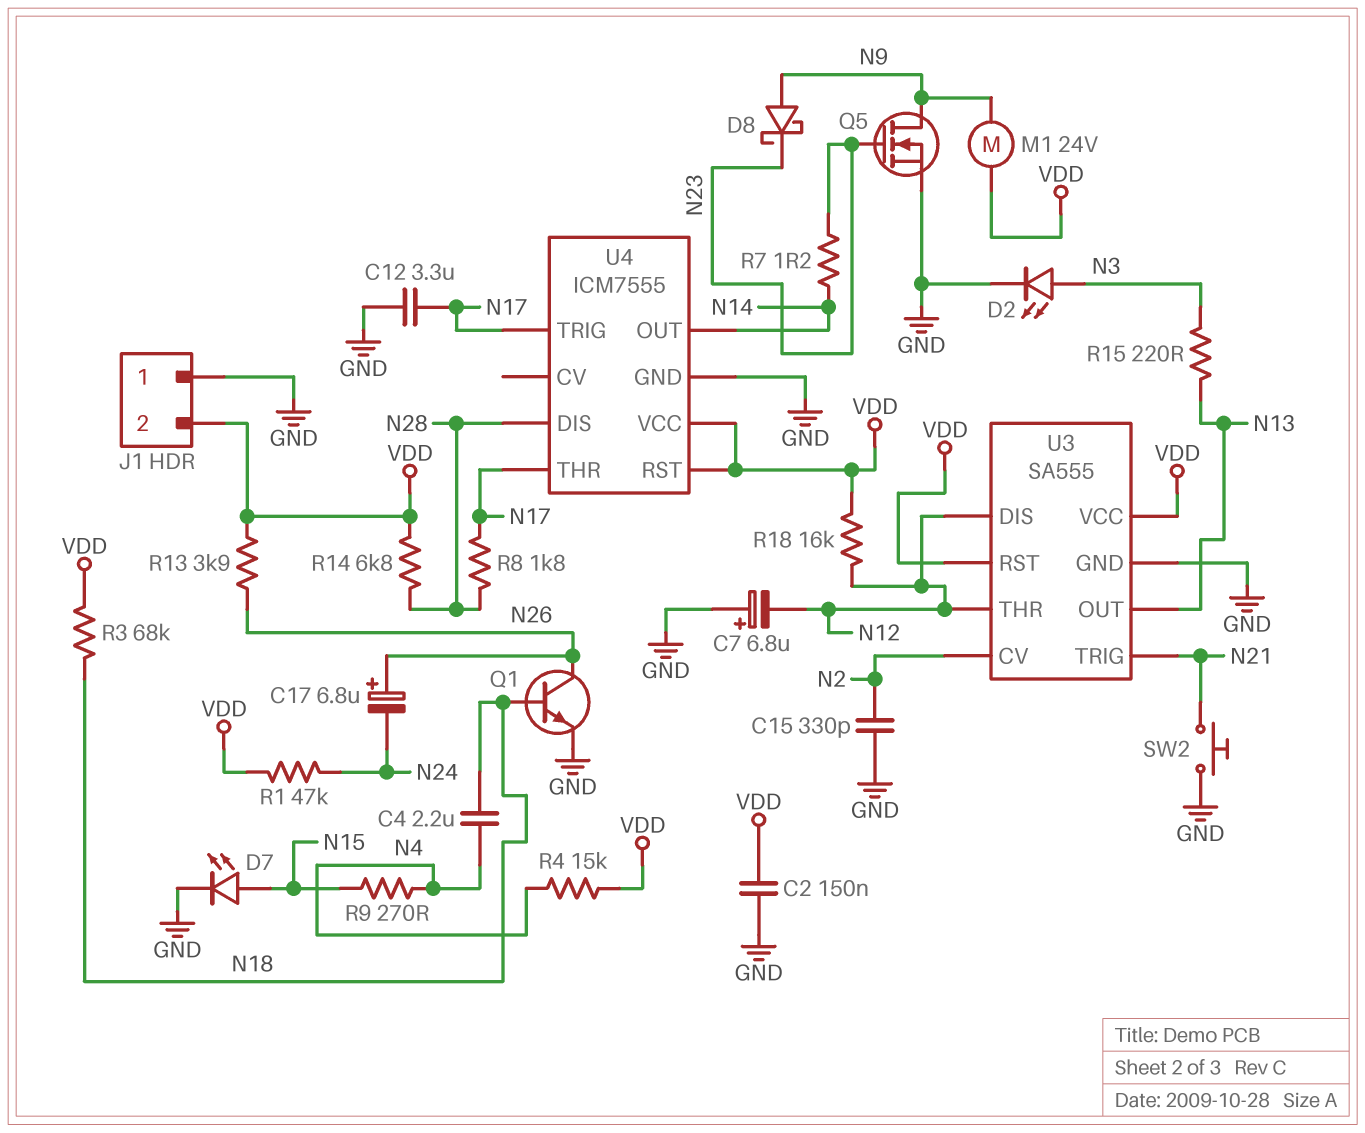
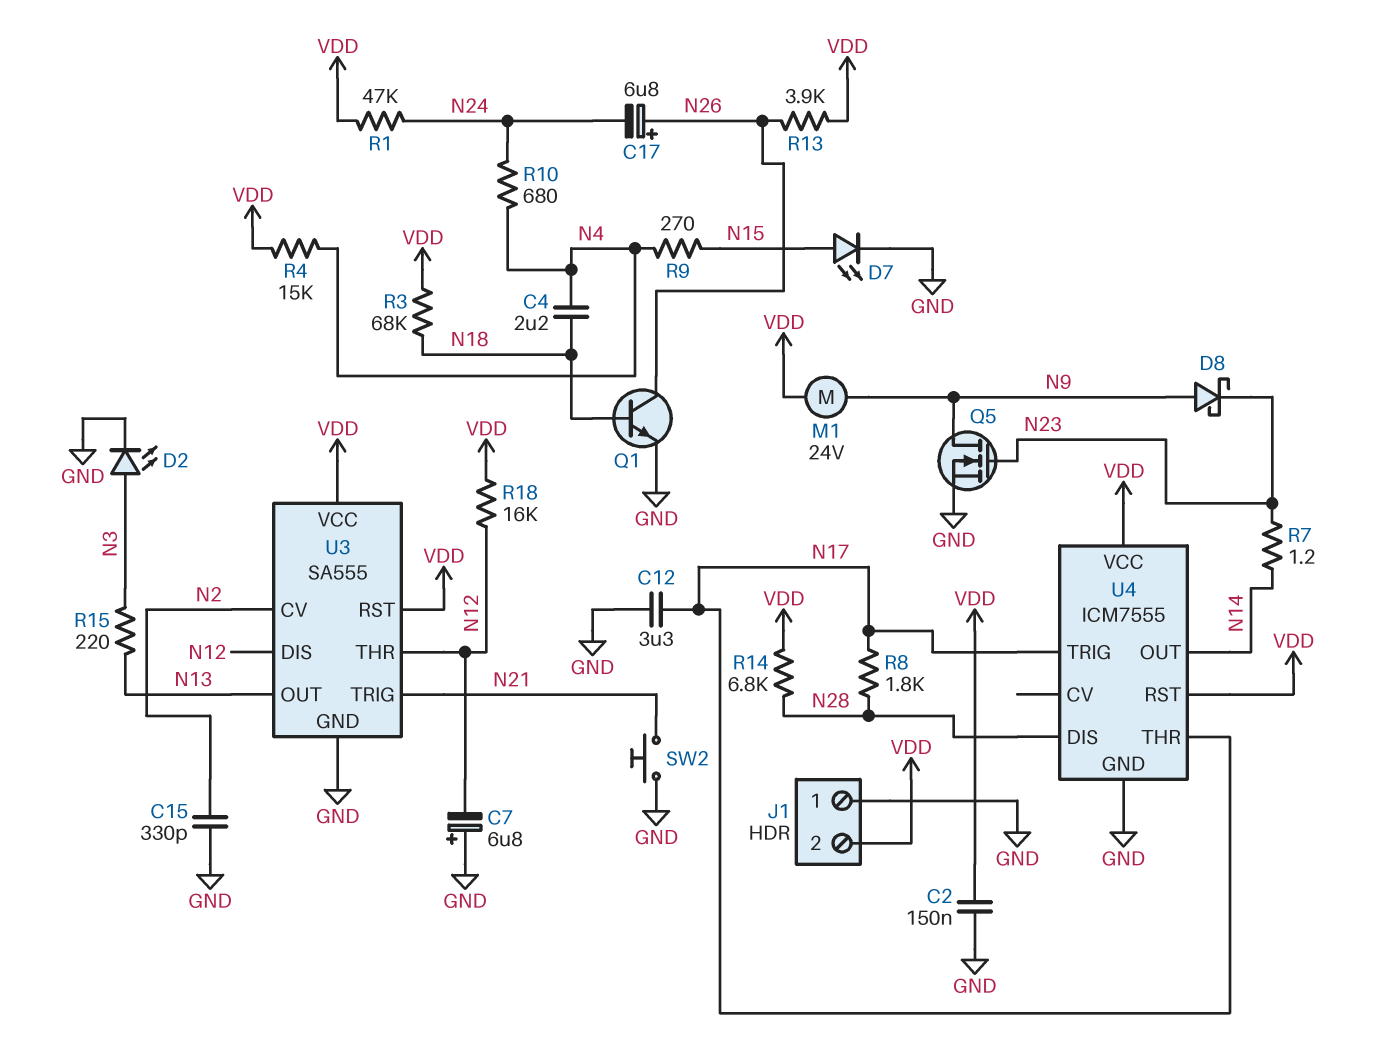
R10: none -> 680 (N4, N24)

